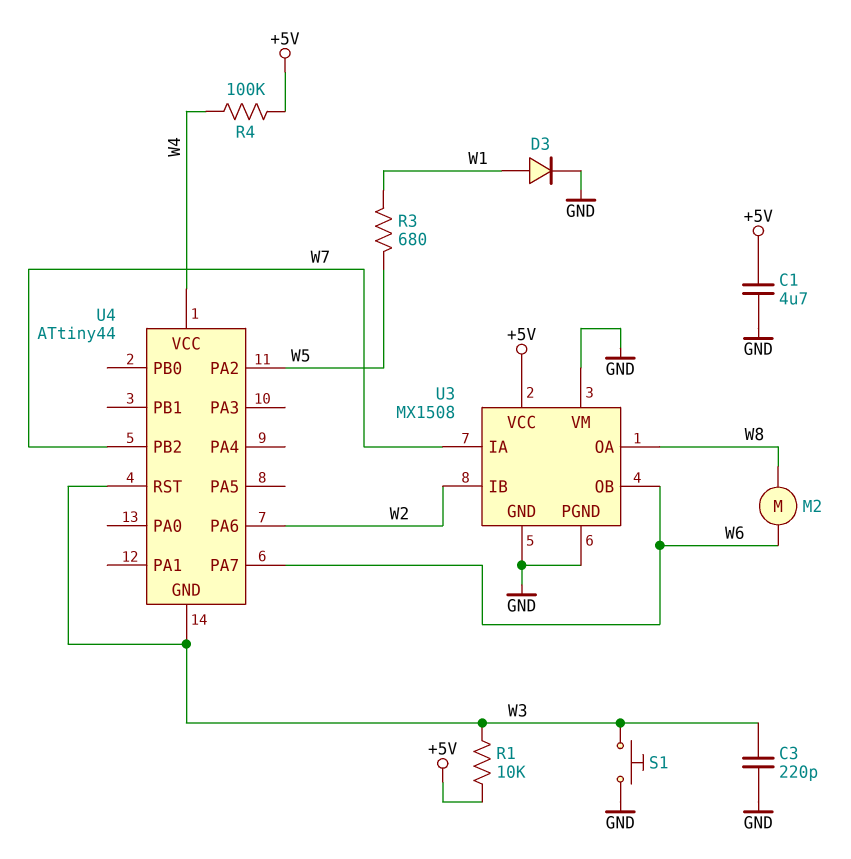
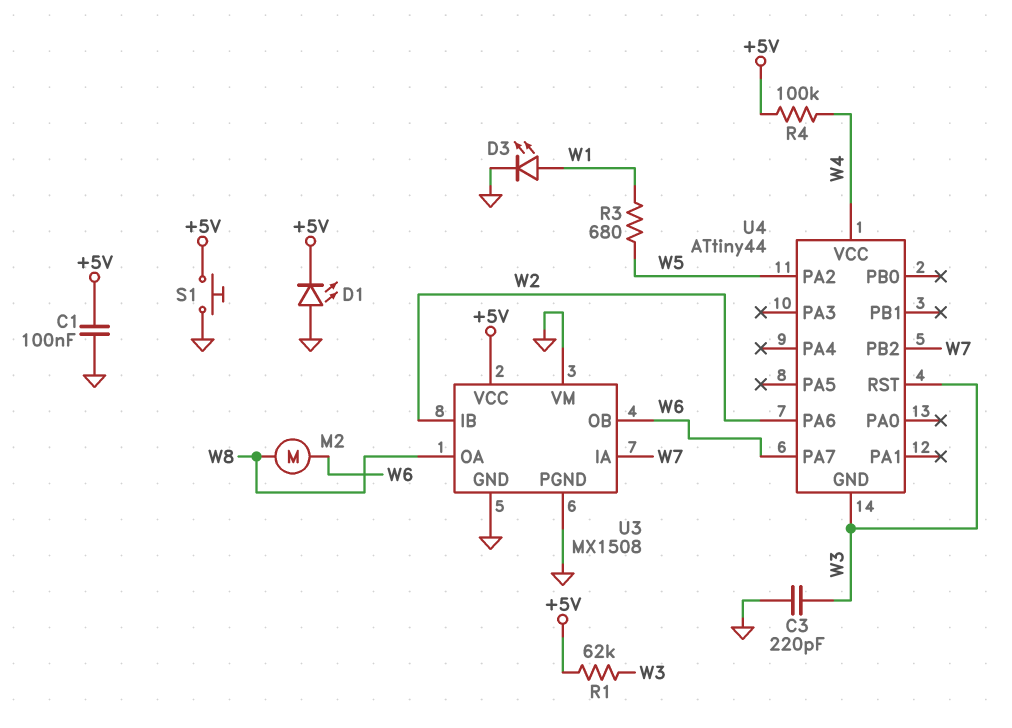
C1: 4.7uF (+5V, GND) -> 100nF (+5V, GND)
D1: none -> LED (A GND, K +5V)
D3: diode (A W1, K GND) -> LED (A W1, K GND)
R1: 10k (+5V, W3) -> 62k (+5V, W3)
S1: button (GND, W3) -> button (+5V, GND)

